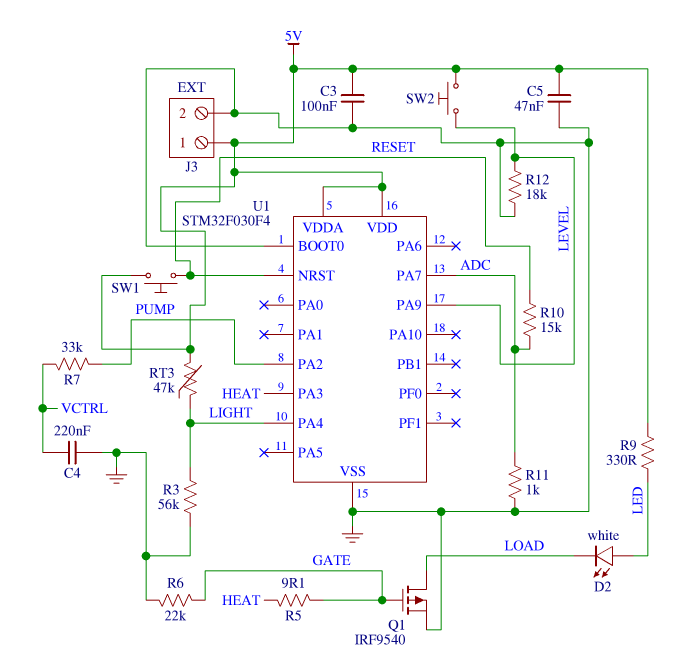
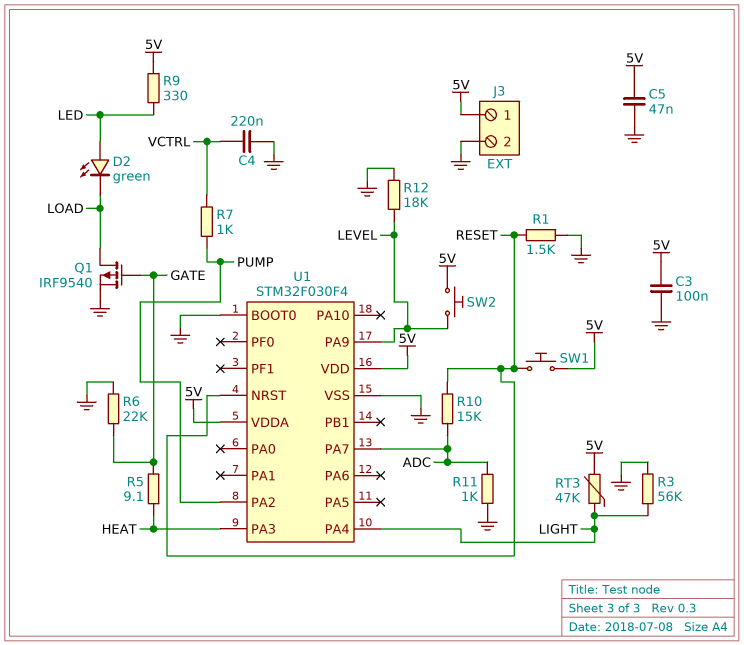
D2: LED white (A LED, K LOAD) -> LED green (A LED, K LOAD)
R1: none -> 1.5k (GND, RESET)
R7: 33k (PUMP, VCTRL) -> 1k (PUMP, VCTRL)

